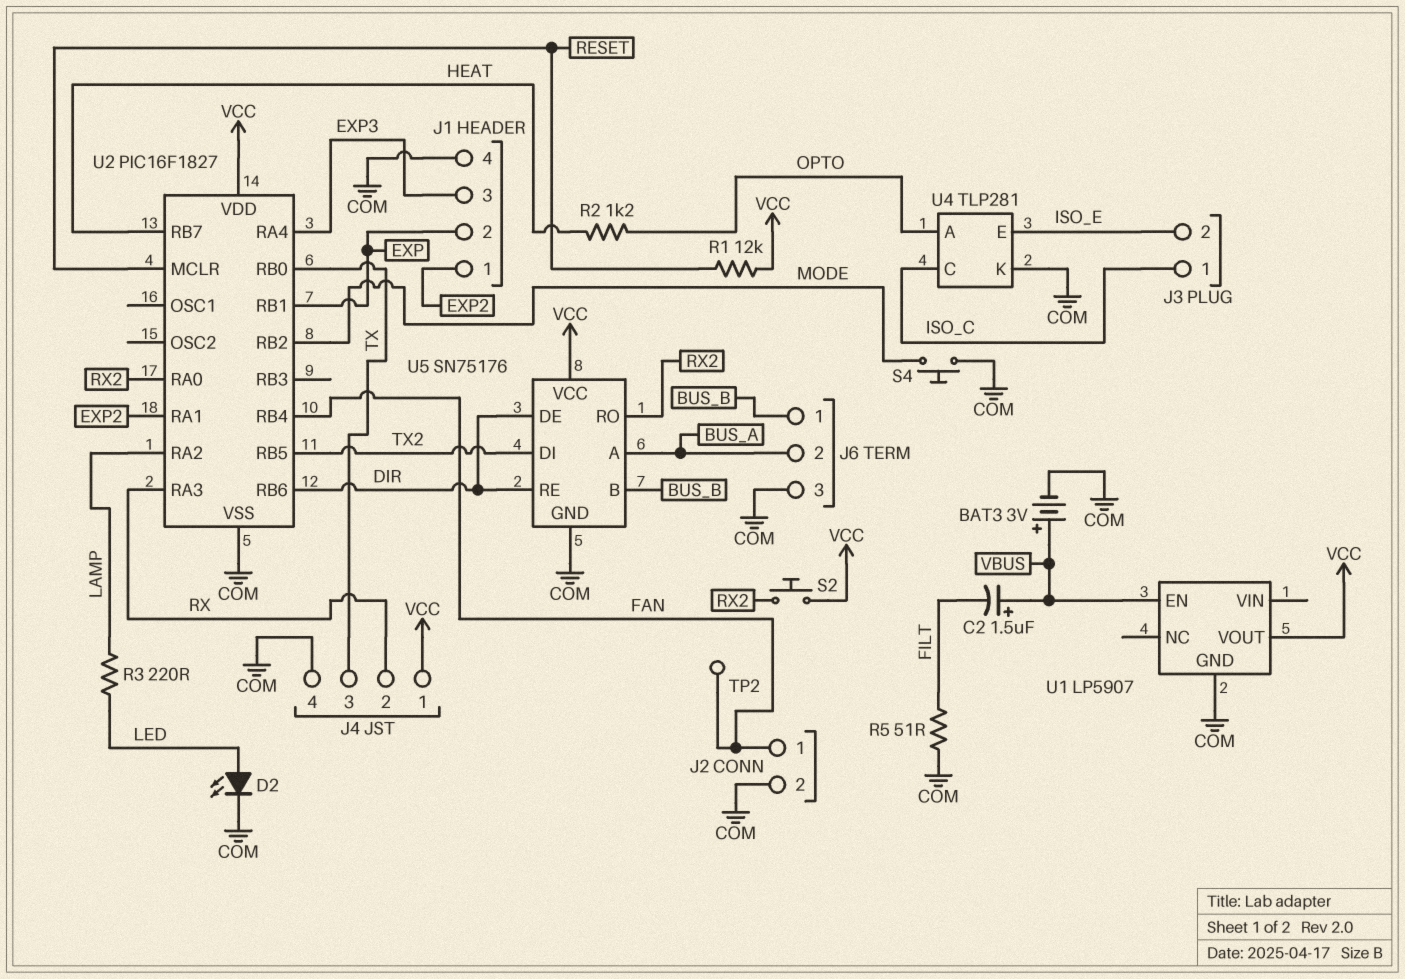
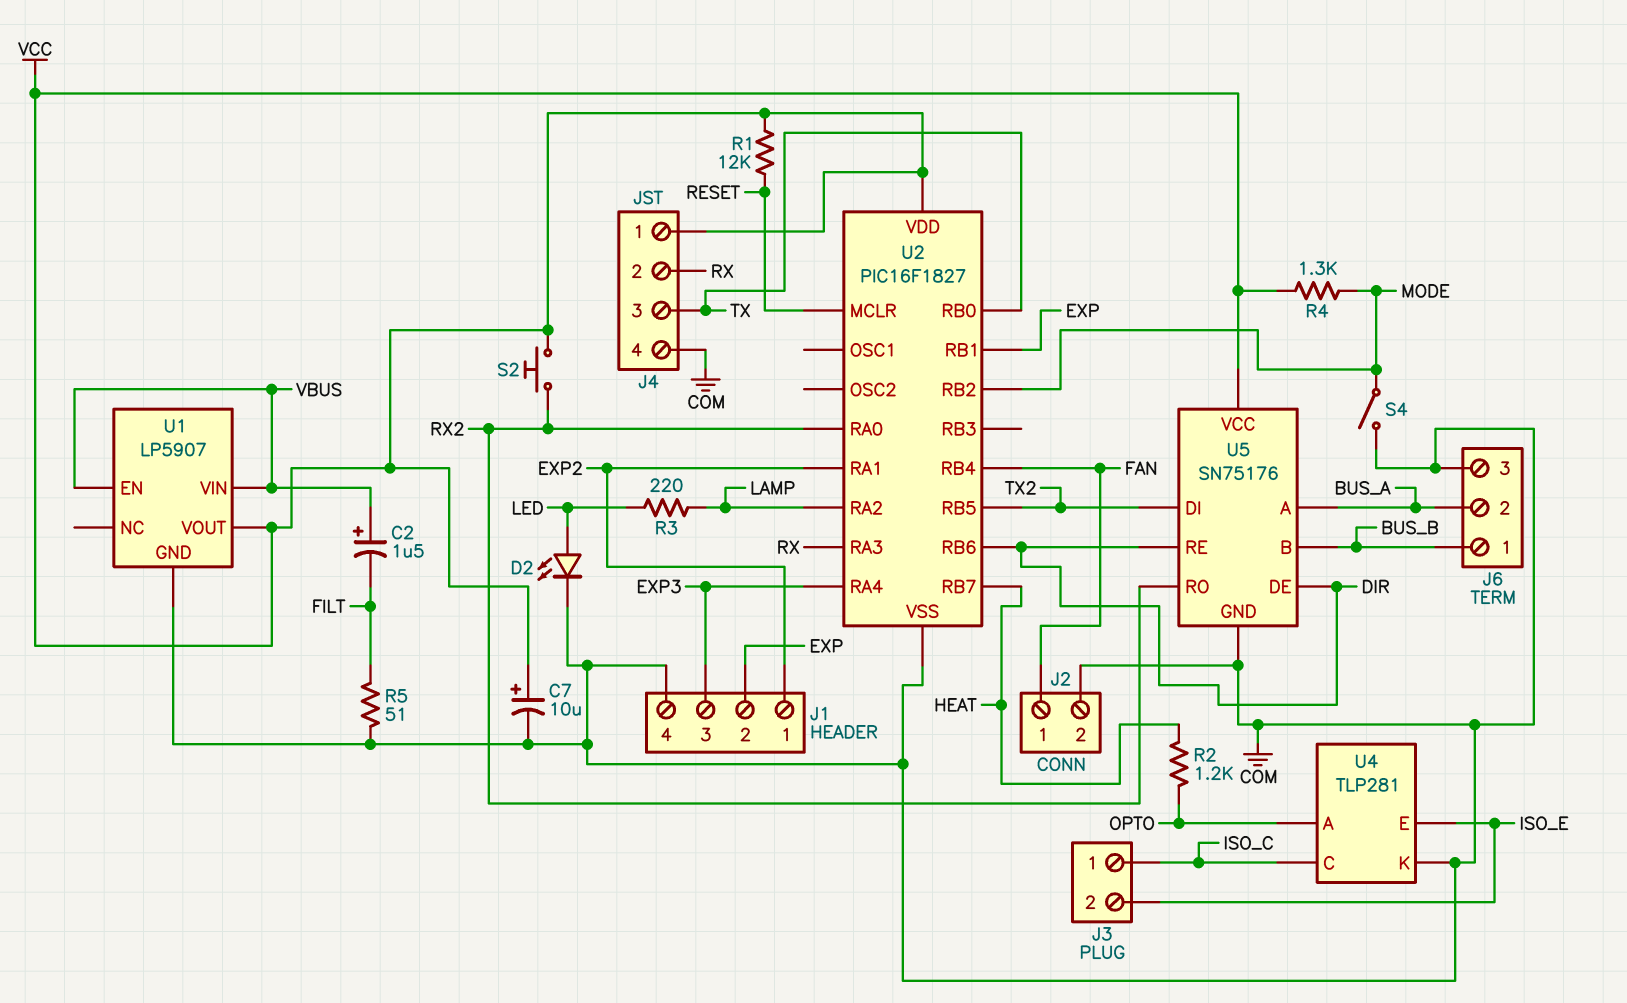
BAT3: 3V (plus VBUS, minus COM) -> none
C7: none -> 10uF (plus VCC, minus COM)
R4: none -> 1.3k (MODE, VCC)
S4: button (COM, MODE) -> switch (COM, MODE)
TP2: test point (FAN) -> none
U1 pin VIN: none -> VBUS

